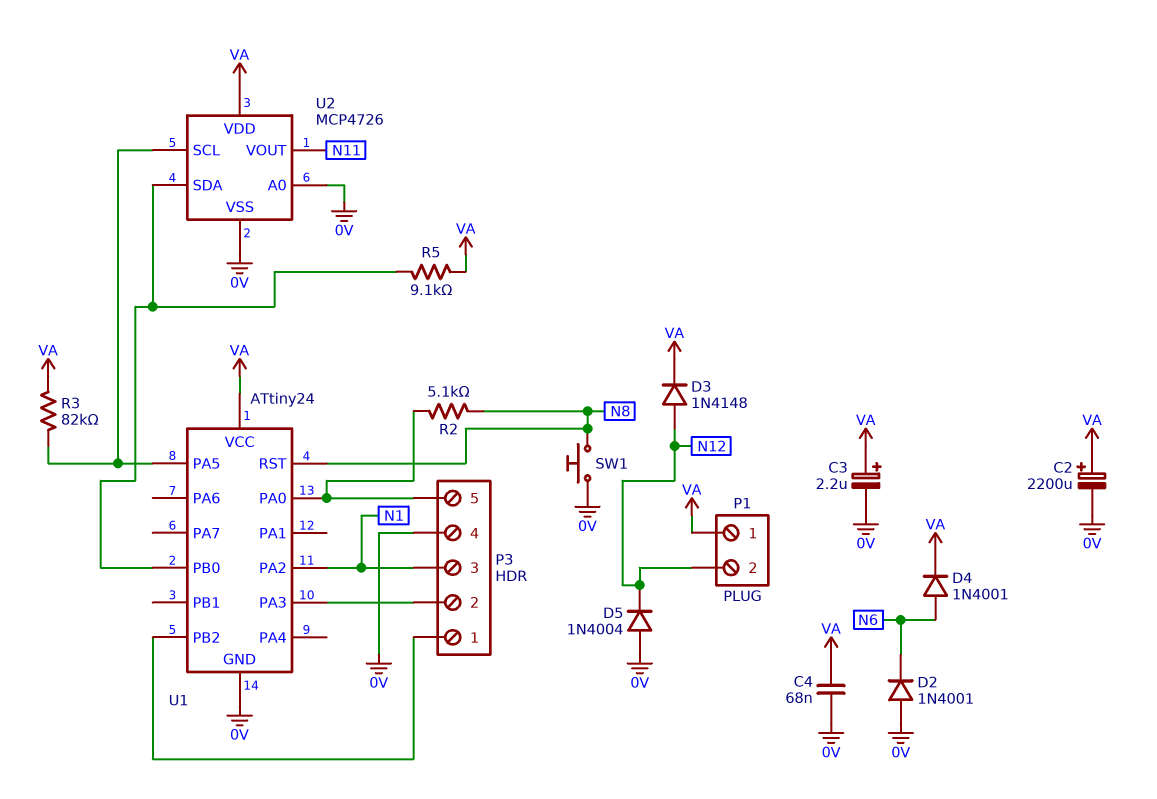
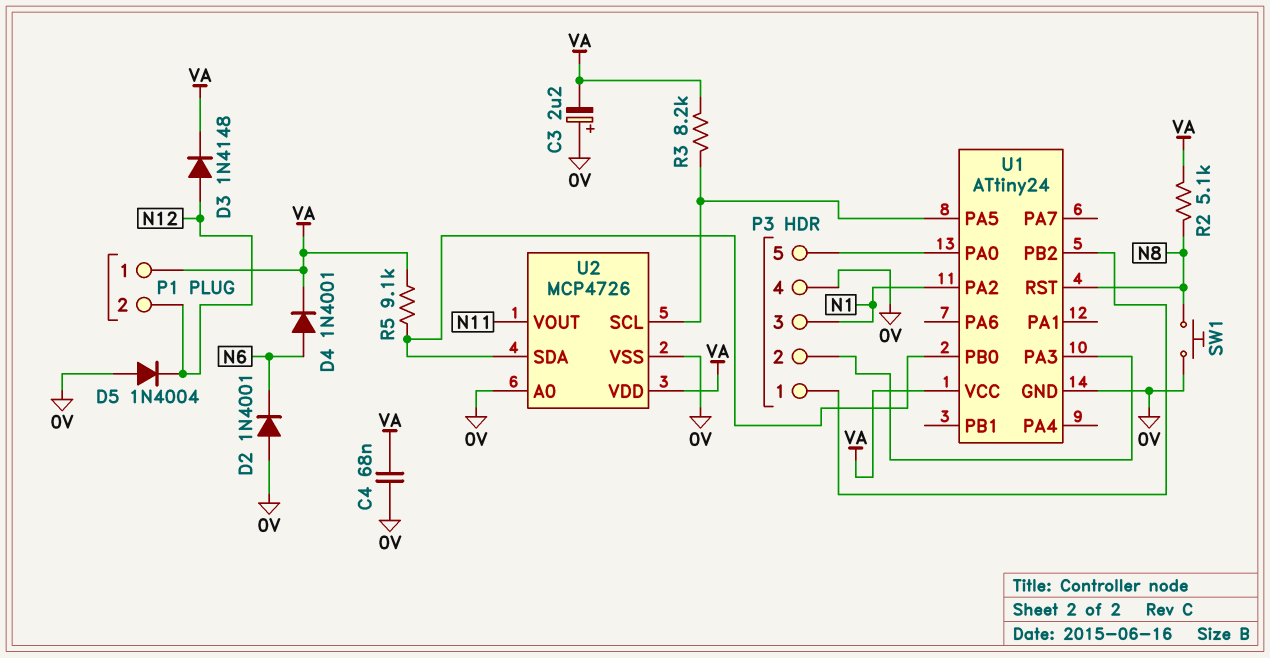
C2: 2200uF (plus VA, minus 0V) -> none
C3: 2.2uF (plus VA, minus 0V) -> 2.2uF (plus 0V, minus VA)
R2: 5.1k (N8, P3/5) -> 5.1k (N8, VA)
R3: 82k (U1/PA5, VA) -> 8.2k (U1/PA5, VA)

